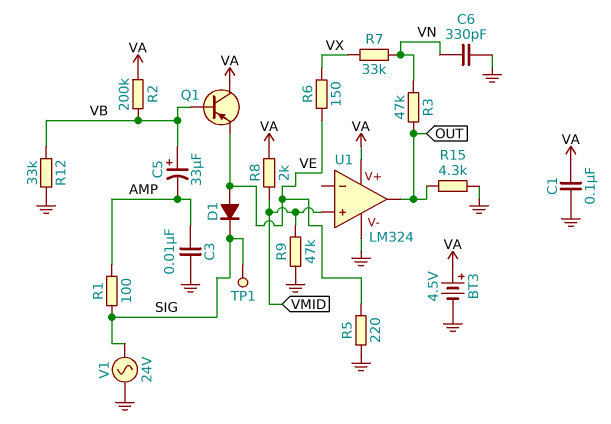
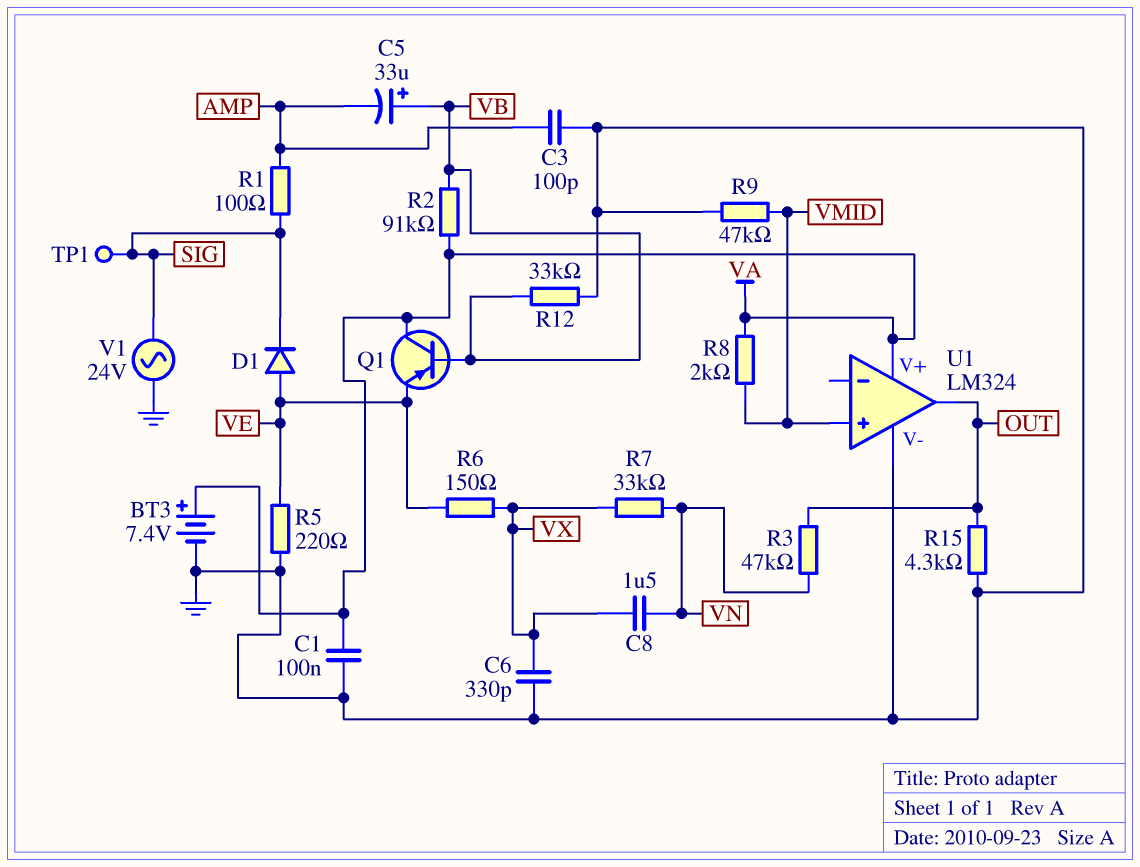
BT3: 4.5V (plus VA, minus GND) -> 7.4V (plus VA, minus GND)
C3: 10nF (AMP, GND) -> 100pF (AMP, GND)
C6: 330pF (GND, VN) -> 330pF (GND, VX)
C8: none -> 1.5uF (VN, VX)
R2: 200k (VA, VB) -> 91k (VA, VB)

